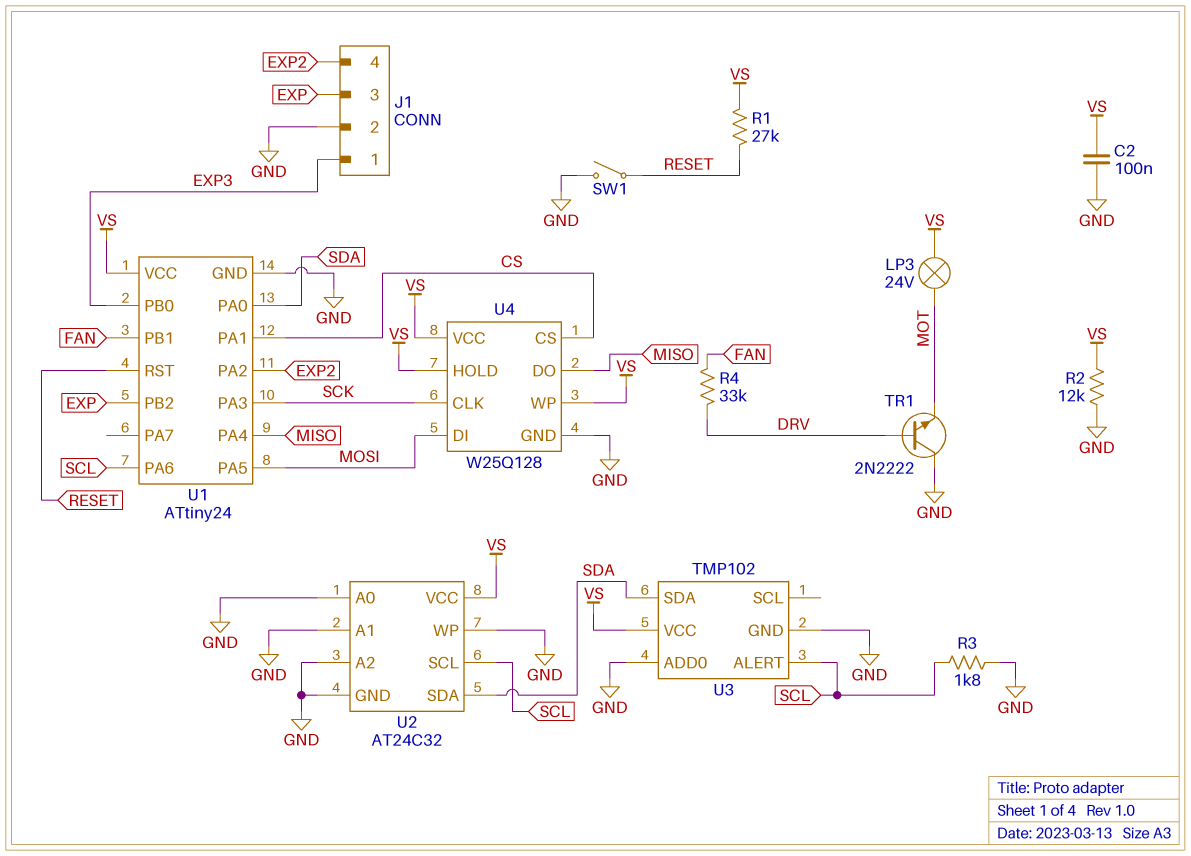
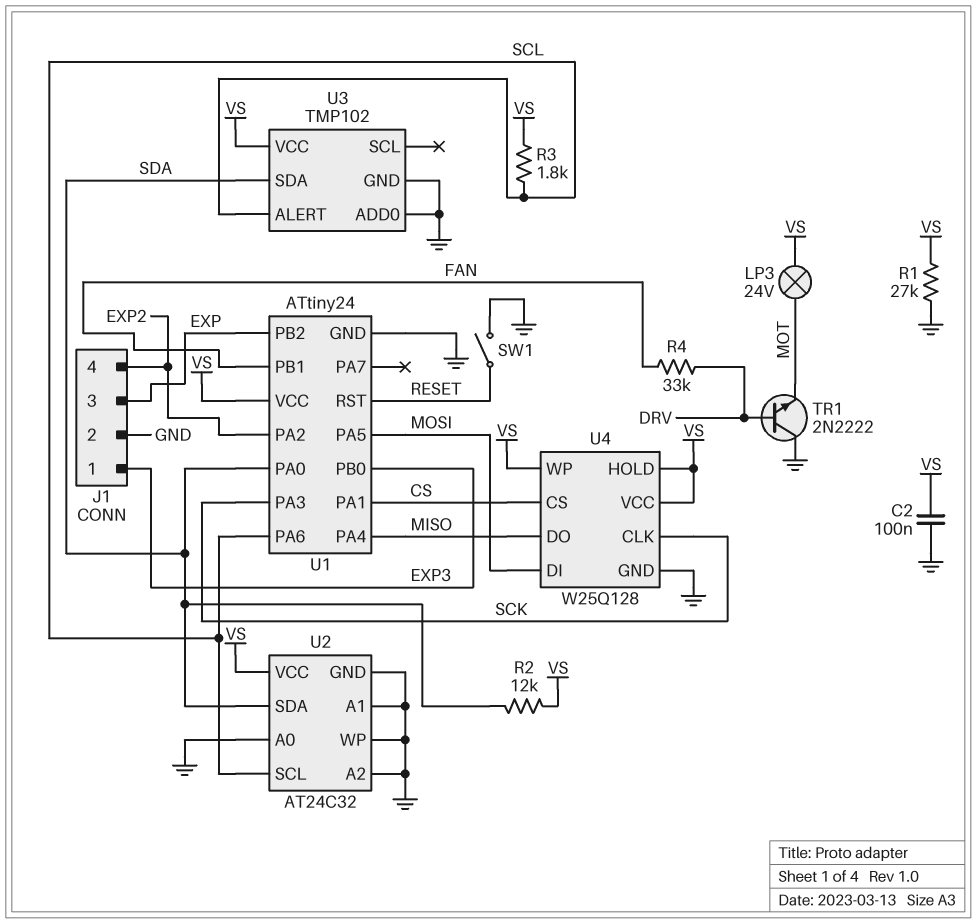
R1: 27k (RESET, VS) -> 27k (GND, VS)
R2: 12k (GND, VS) -> 12k (SDA, VS)
R3: 1.8k (GND, SCL) -> 1.8k (SCL, VS)

